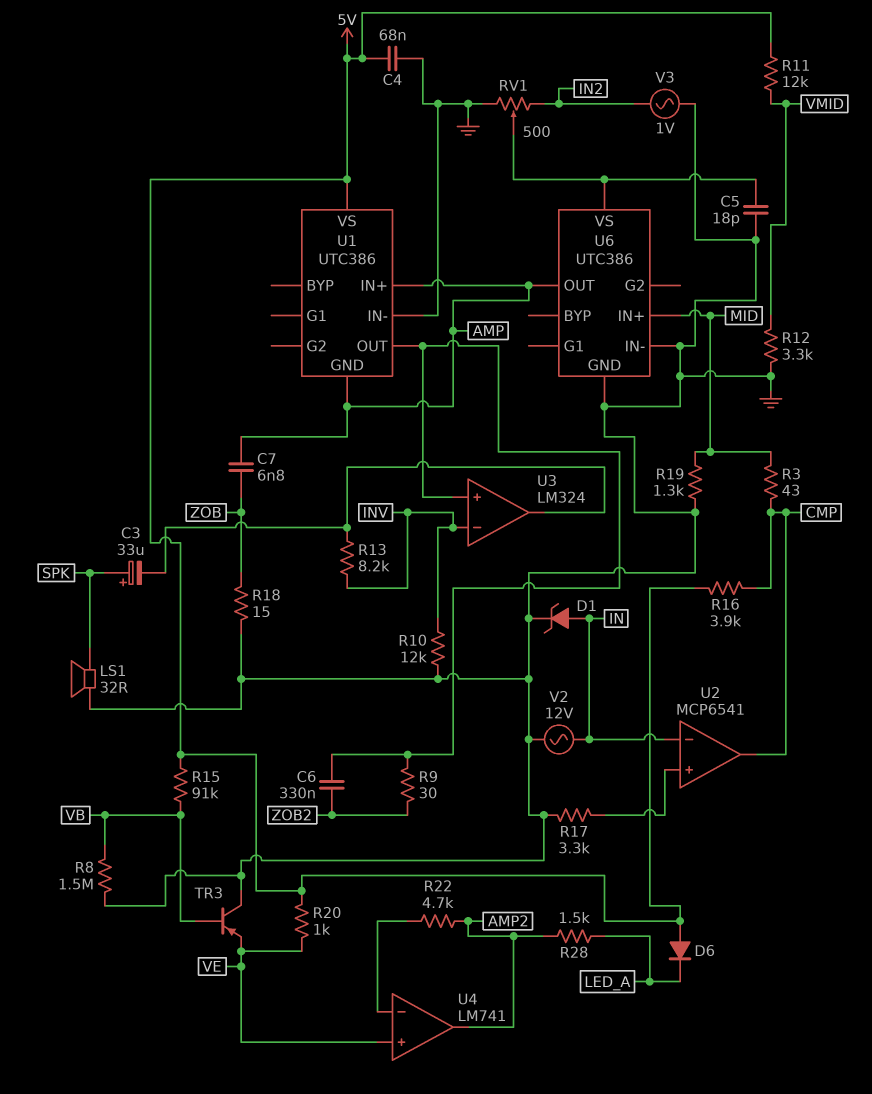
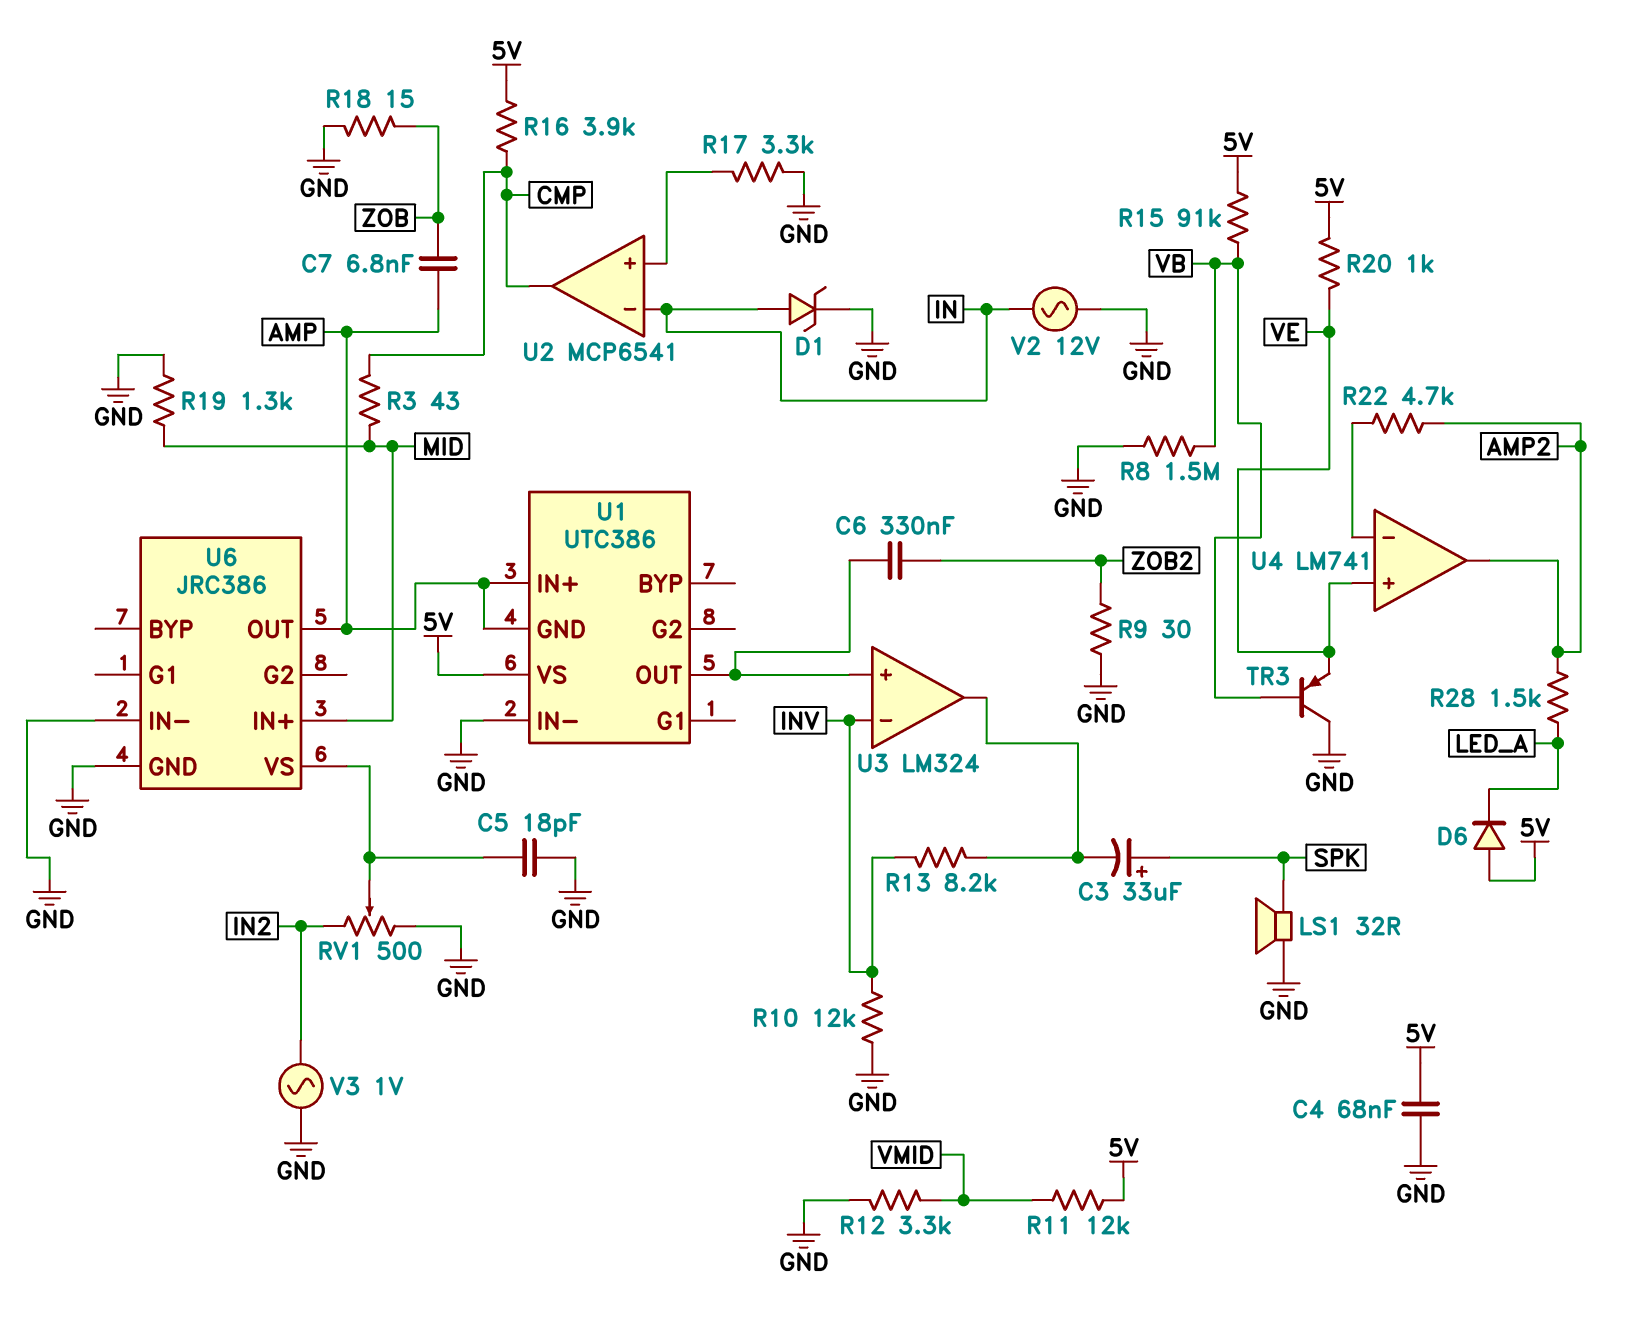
R9: 30 (U1/OUT, ZOB2) -> 30 (GND, ZOB2)
U6: UTC386 -> JRC386

